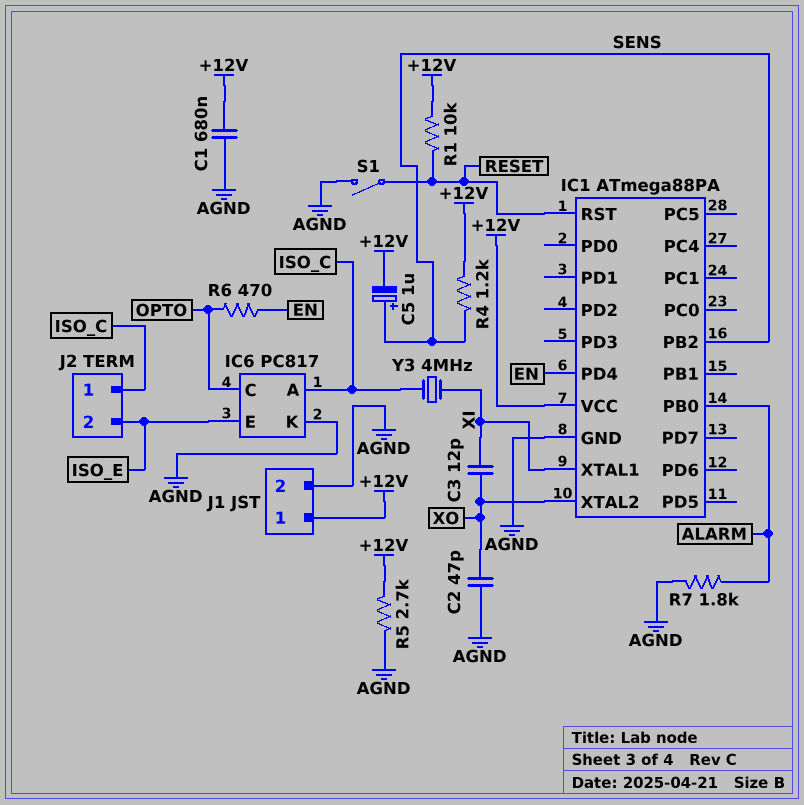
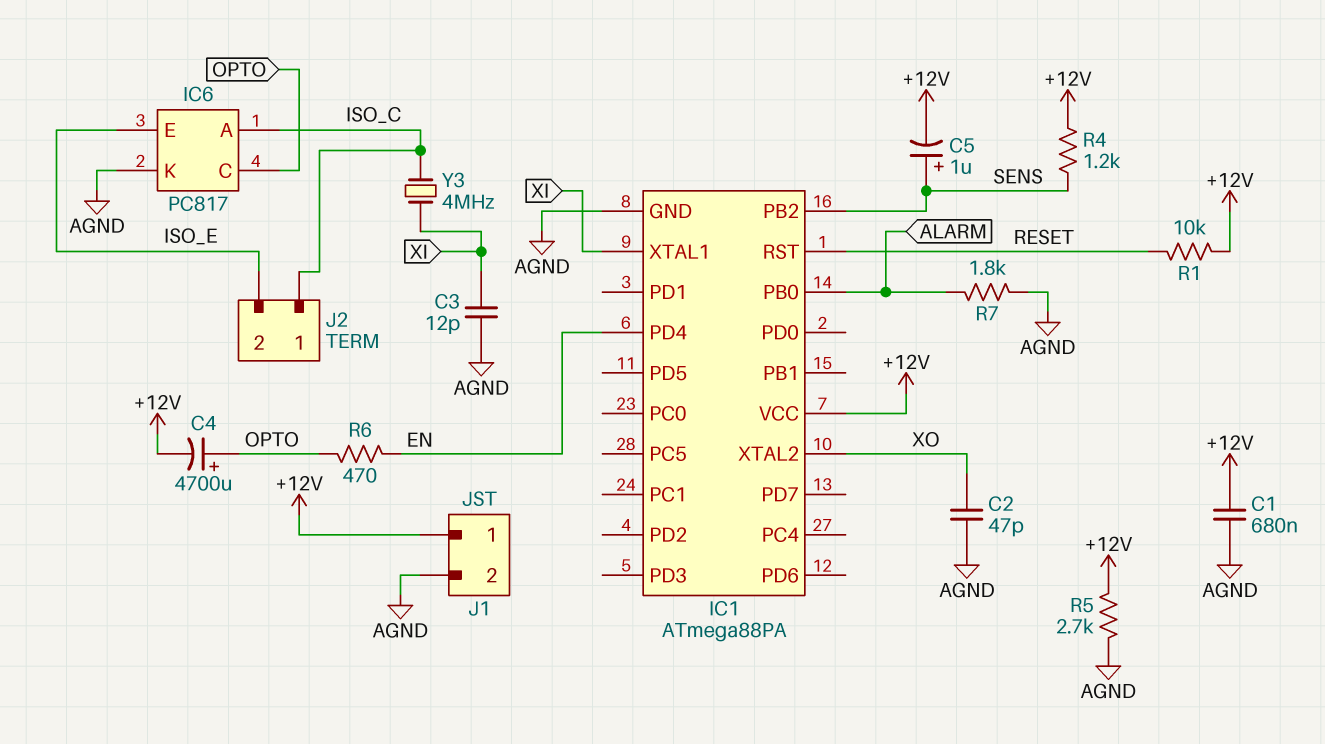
C3: 12pF (XI, XO) -> 12pF (AGND, XI)
C4: none -> 4700uF (plus OPTO, minus +12V)
S1: switch (AGND, RESET) -> none

